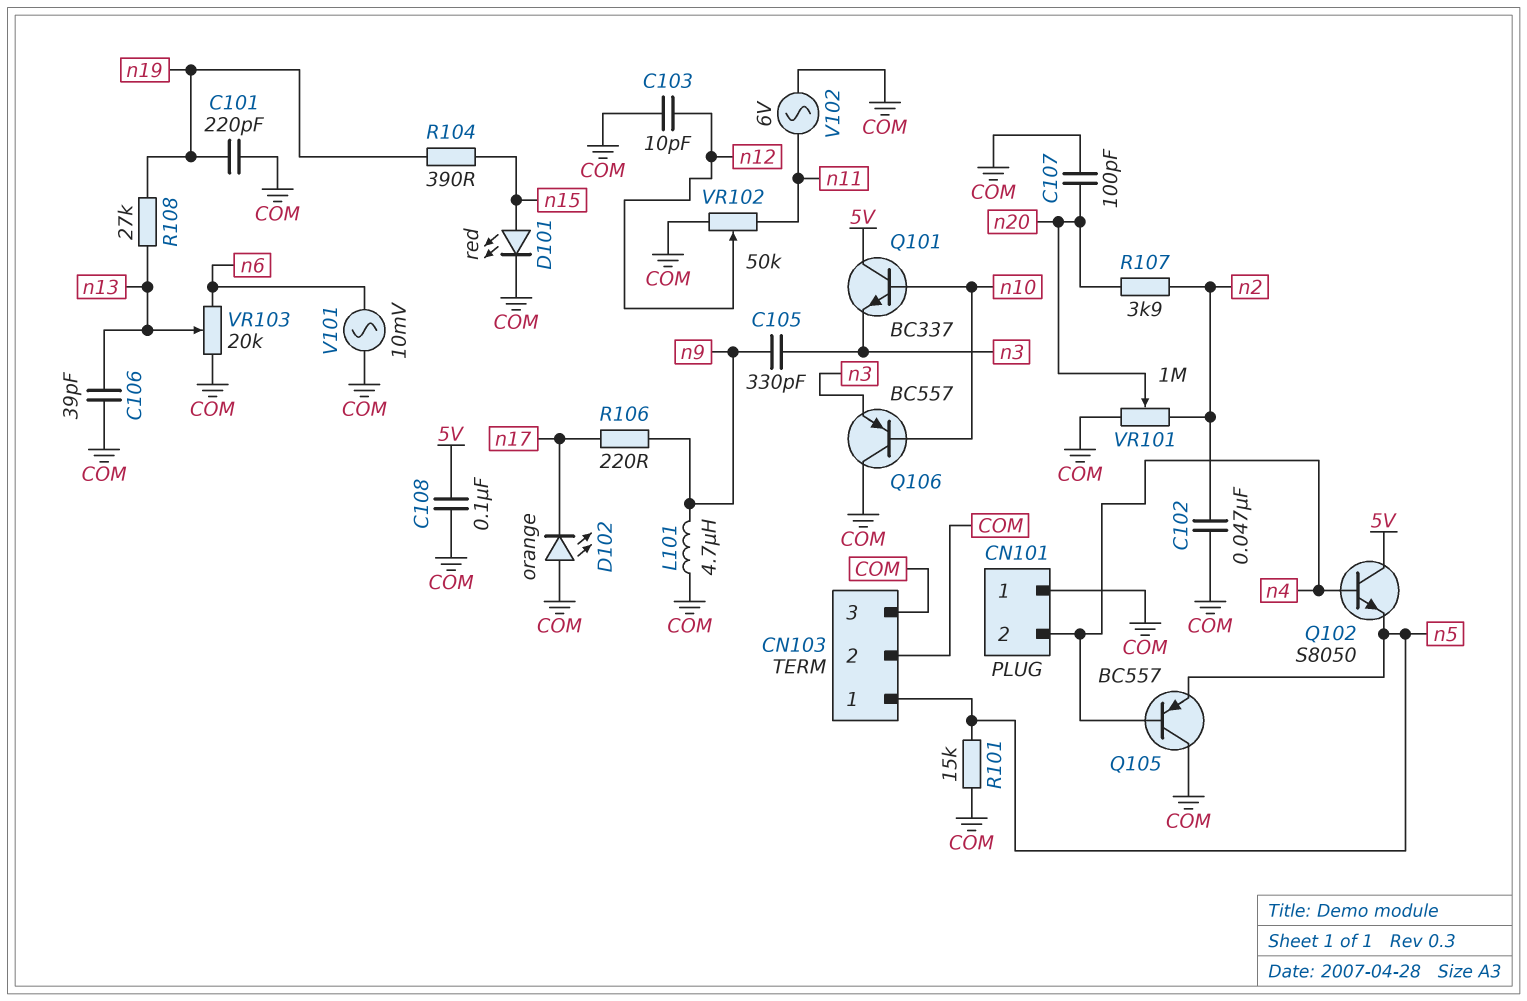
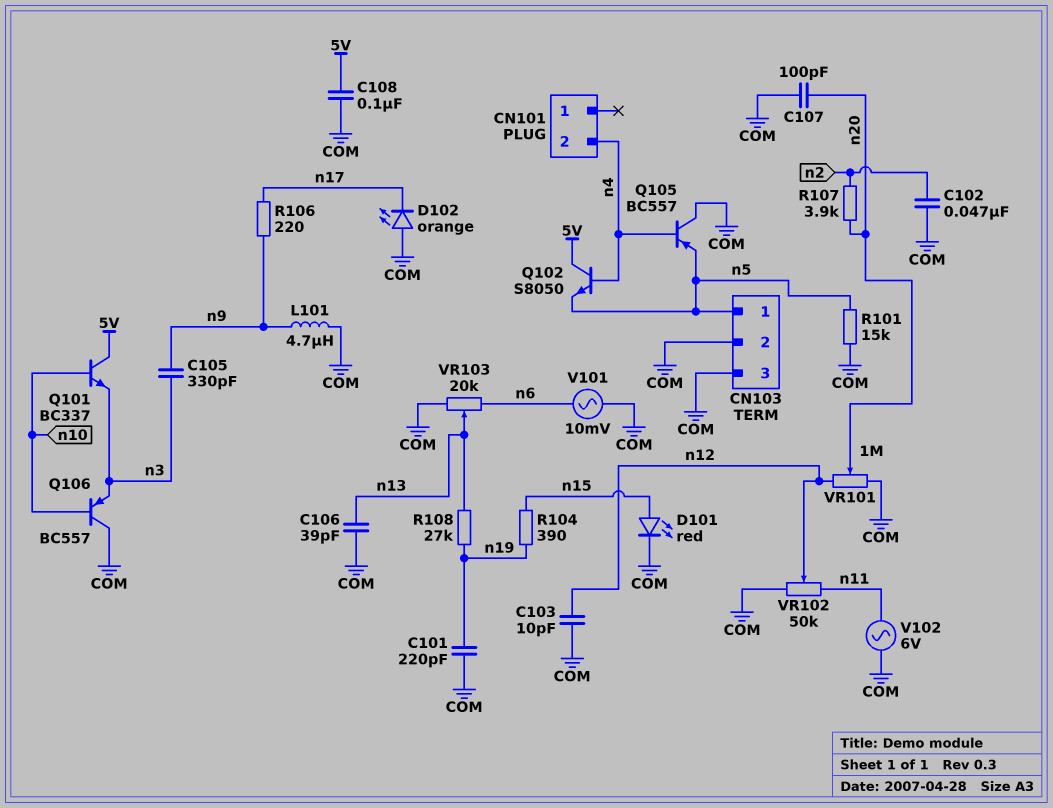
CN101 pin 1: COM -> none
VR101: 1M (COM, n2, wiper n20) -> 1M (COM, n12, wiper n20)

